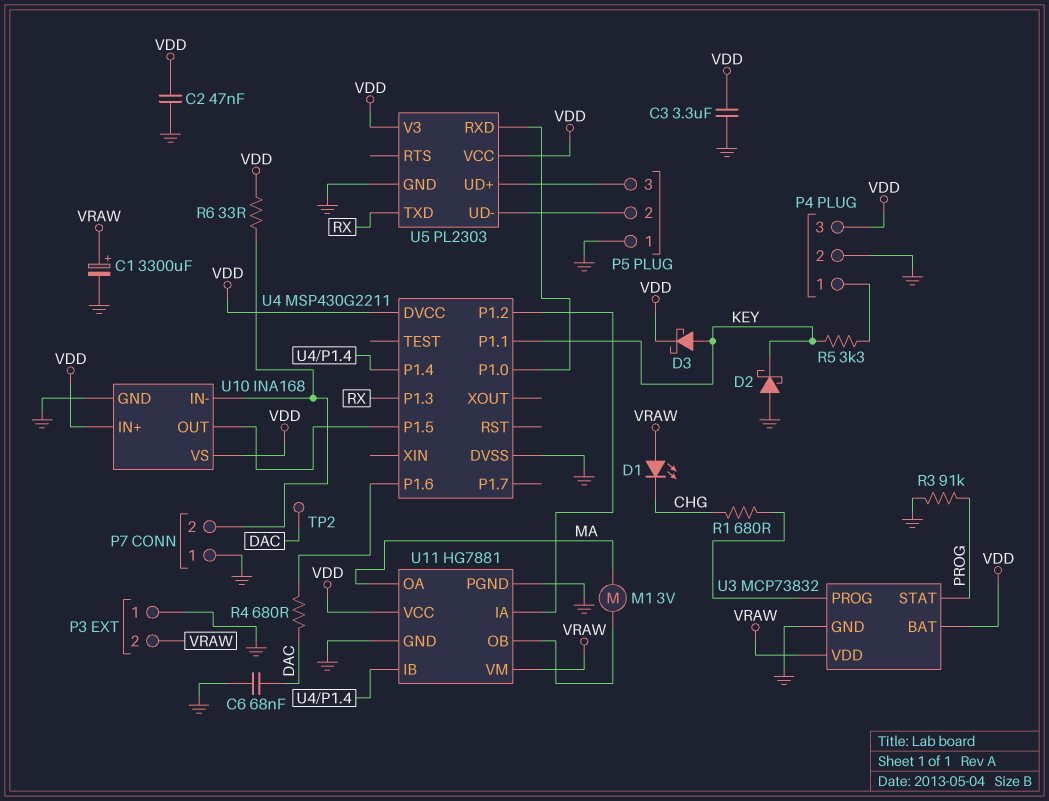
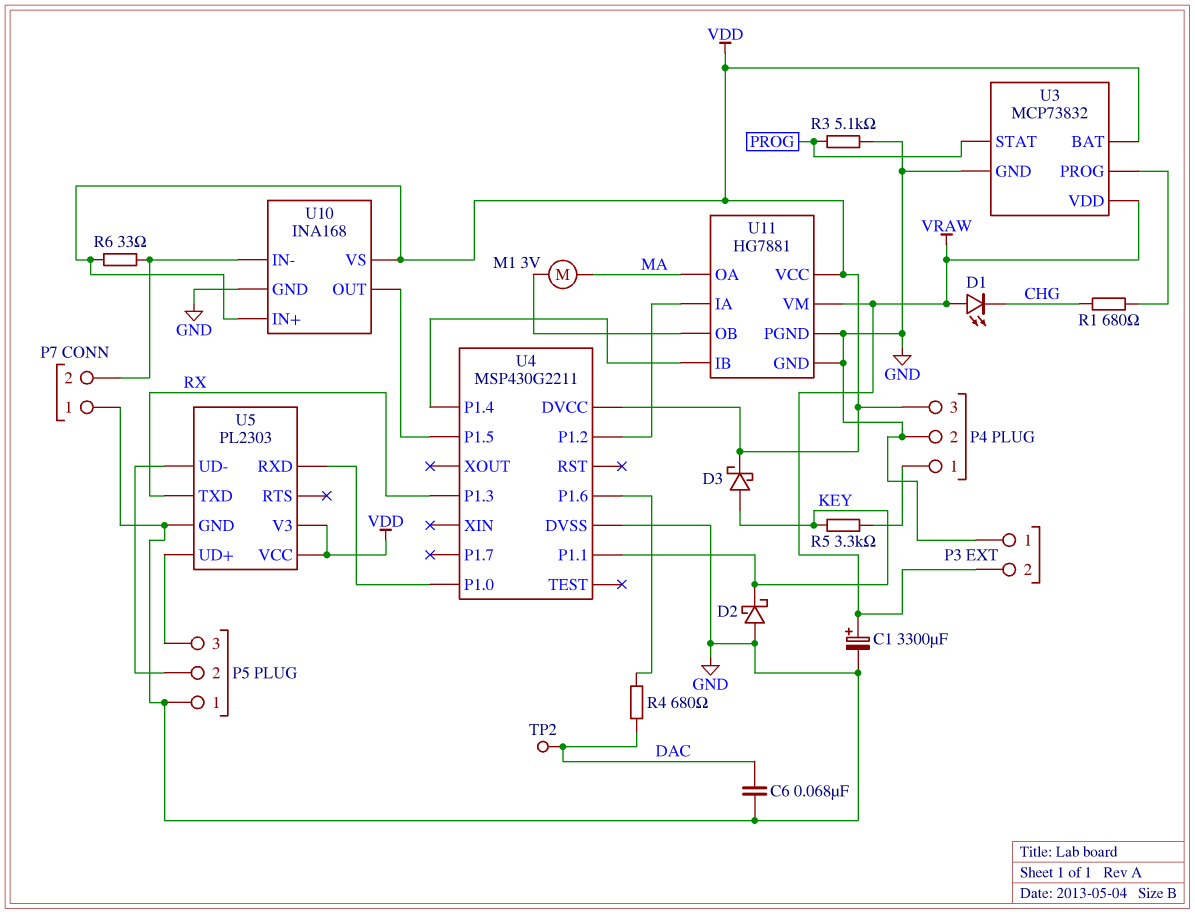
C2: 47nF (GND, VDD) -> none
C3: 3.3uF (GND, VDD) -> none
R3: 91k (GND, PROG) -> 5.1k (GND, PROG)

